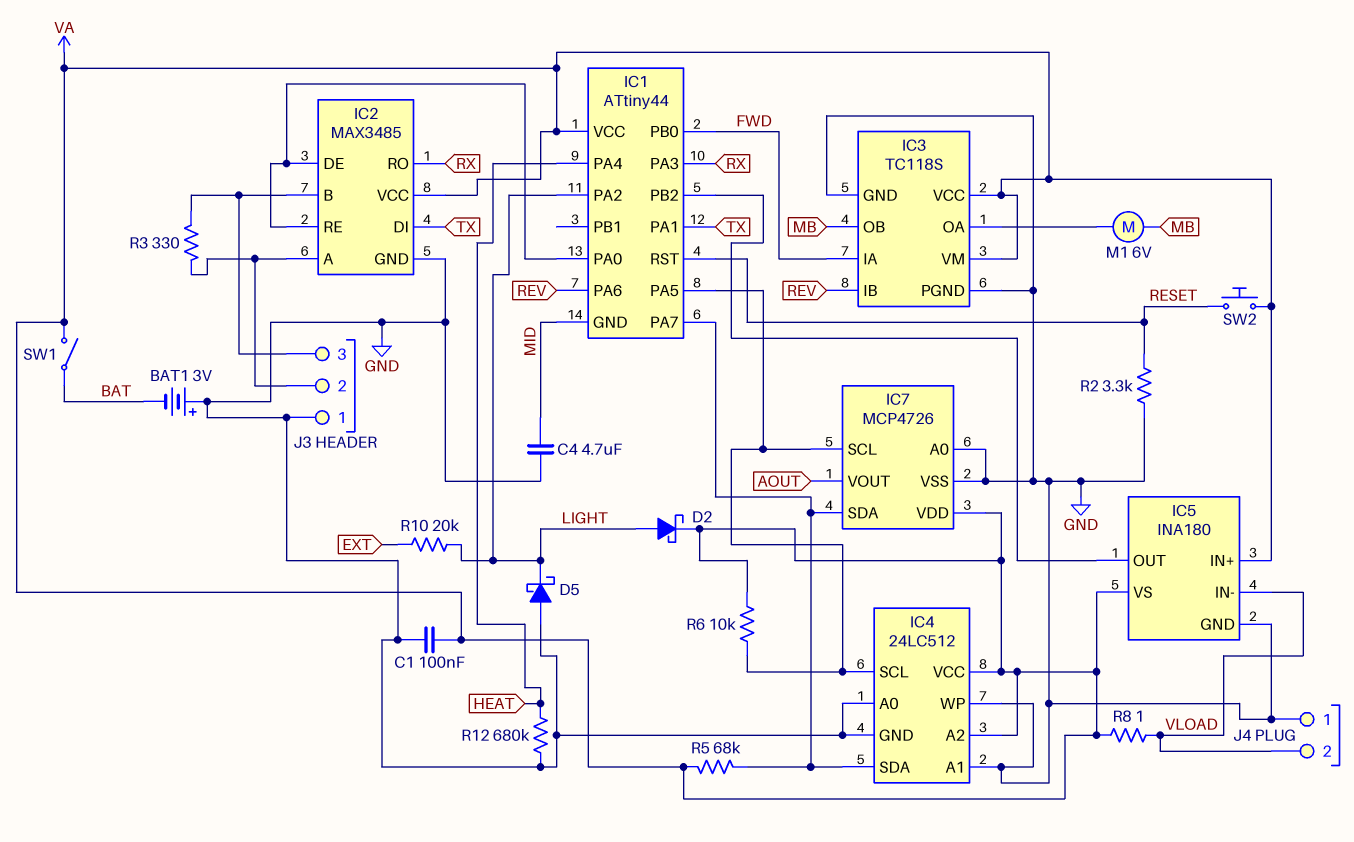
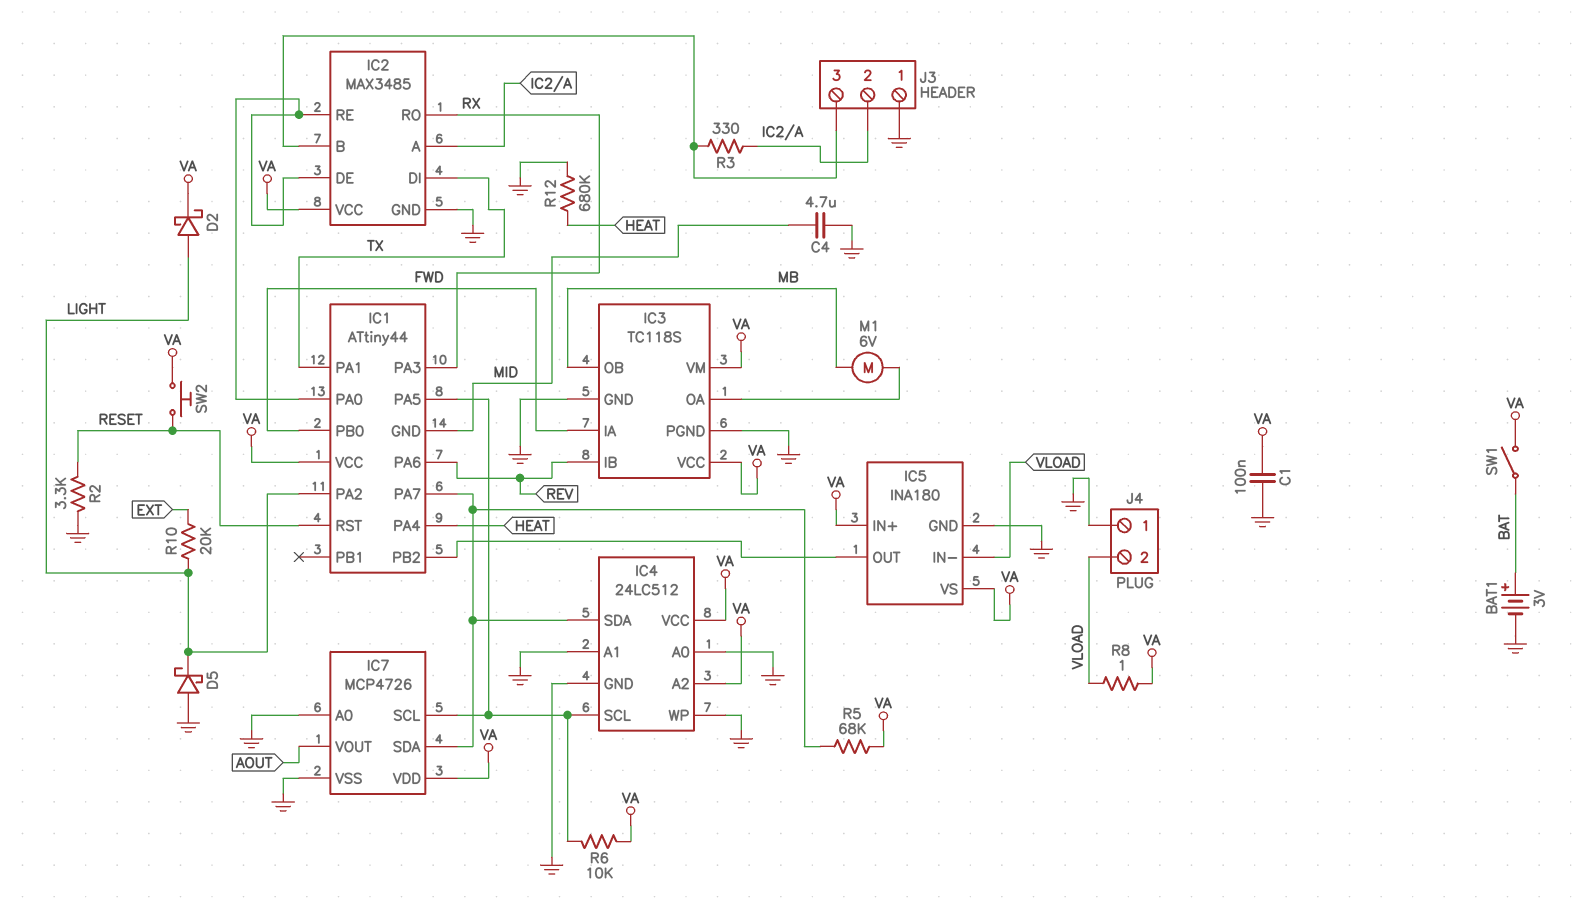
BAT1: 3V (plus GND, minus BAT) -> 3V (plus BAT, minus GND)

